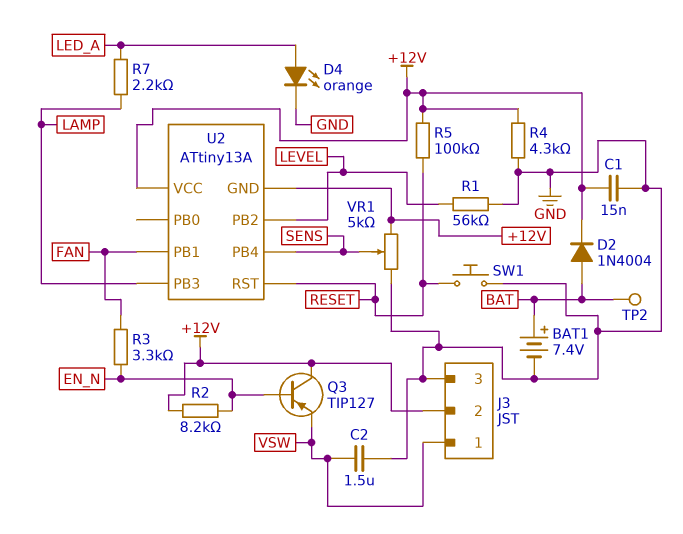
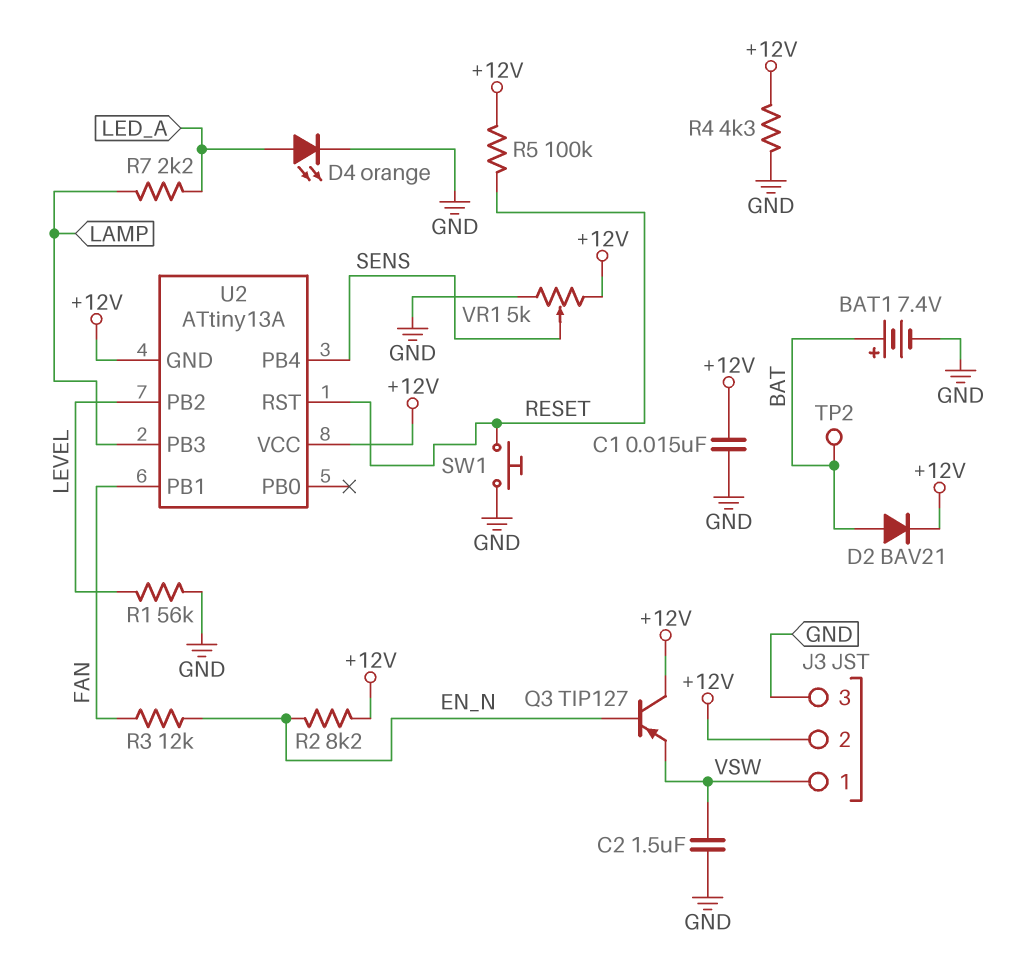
D2: diode 1N4004 (A BAT, K +12V) -> diode BAV21 (A BAT, K +12V)
R3: 3.3k (EN_N, FAN) -> 12k (EN_N, FAN)

